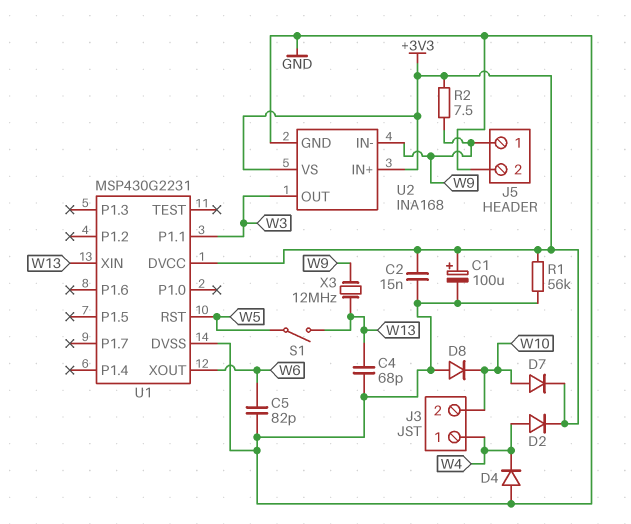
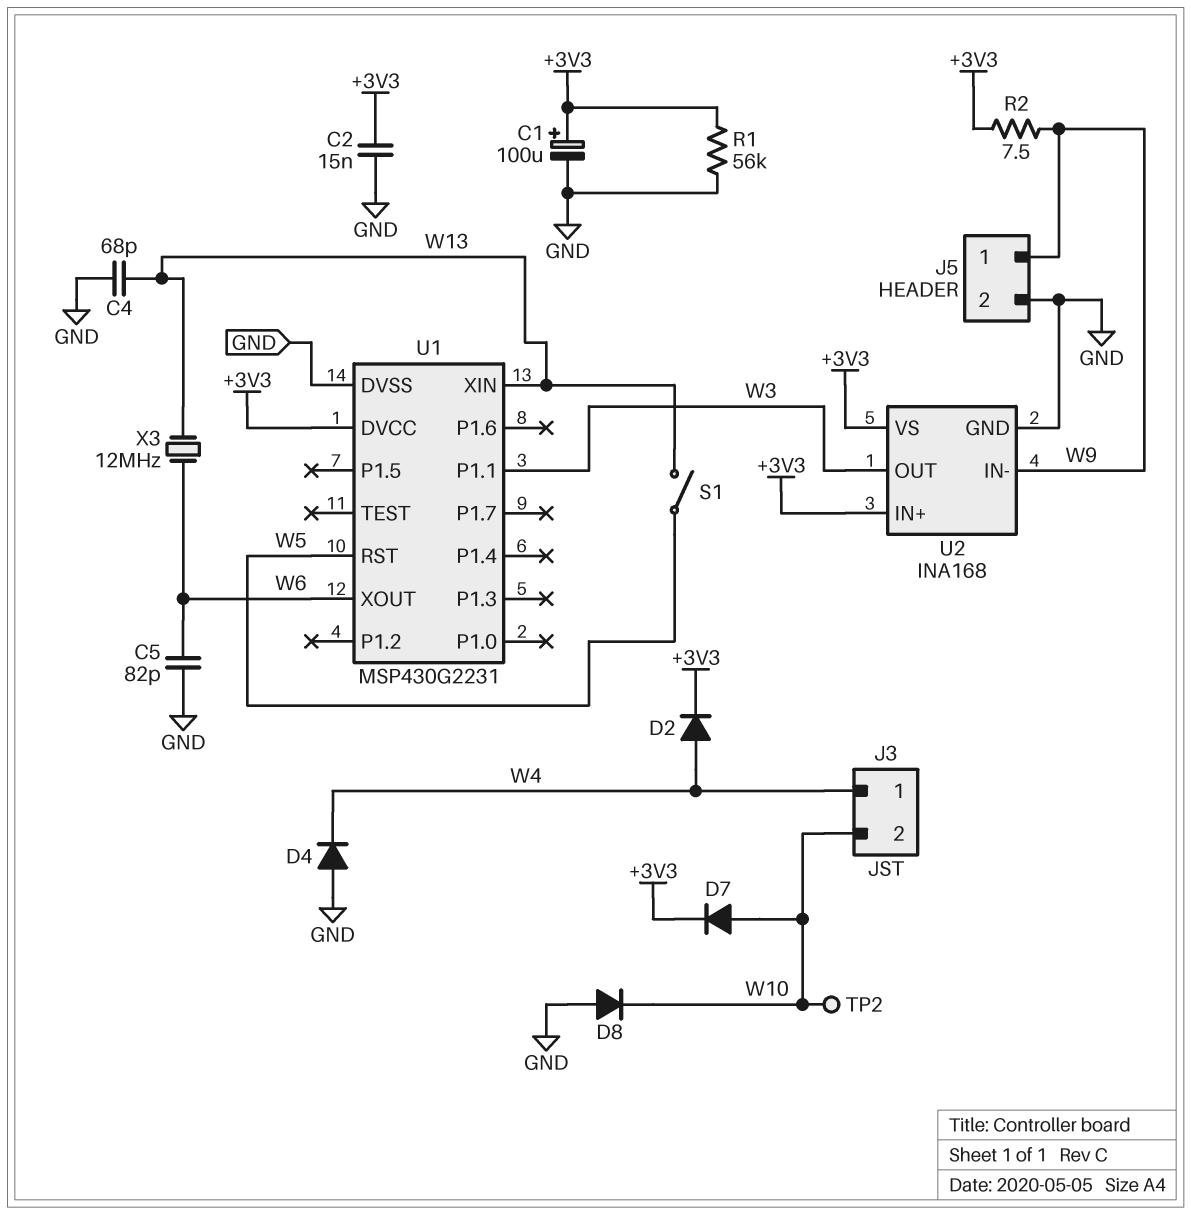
TP2: none -> test point (W10)
X3: 12MHz (W9, W13) -> 12MHz (W6, W13)

